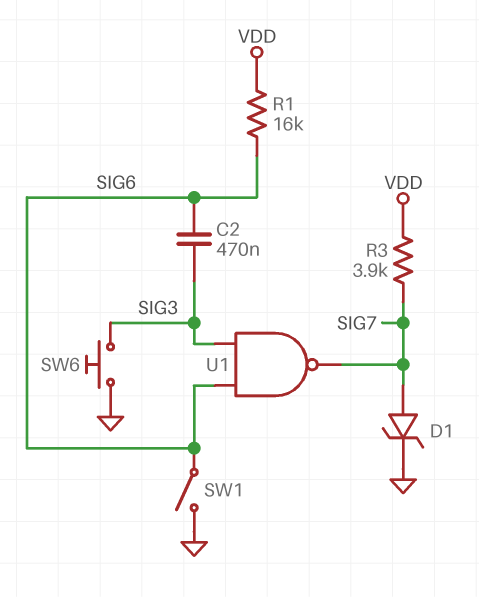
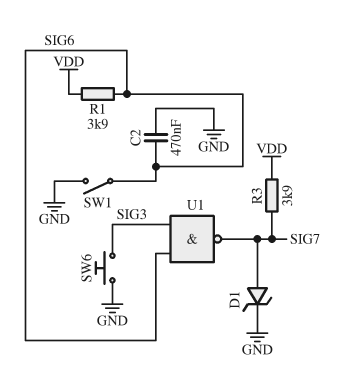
C2: 470nF (SIG3, SIG6) -> 470nF (GND, SIG6)
R1: 16k (SIG6, VDD) -> 3.9k (SIG6, VDD)

